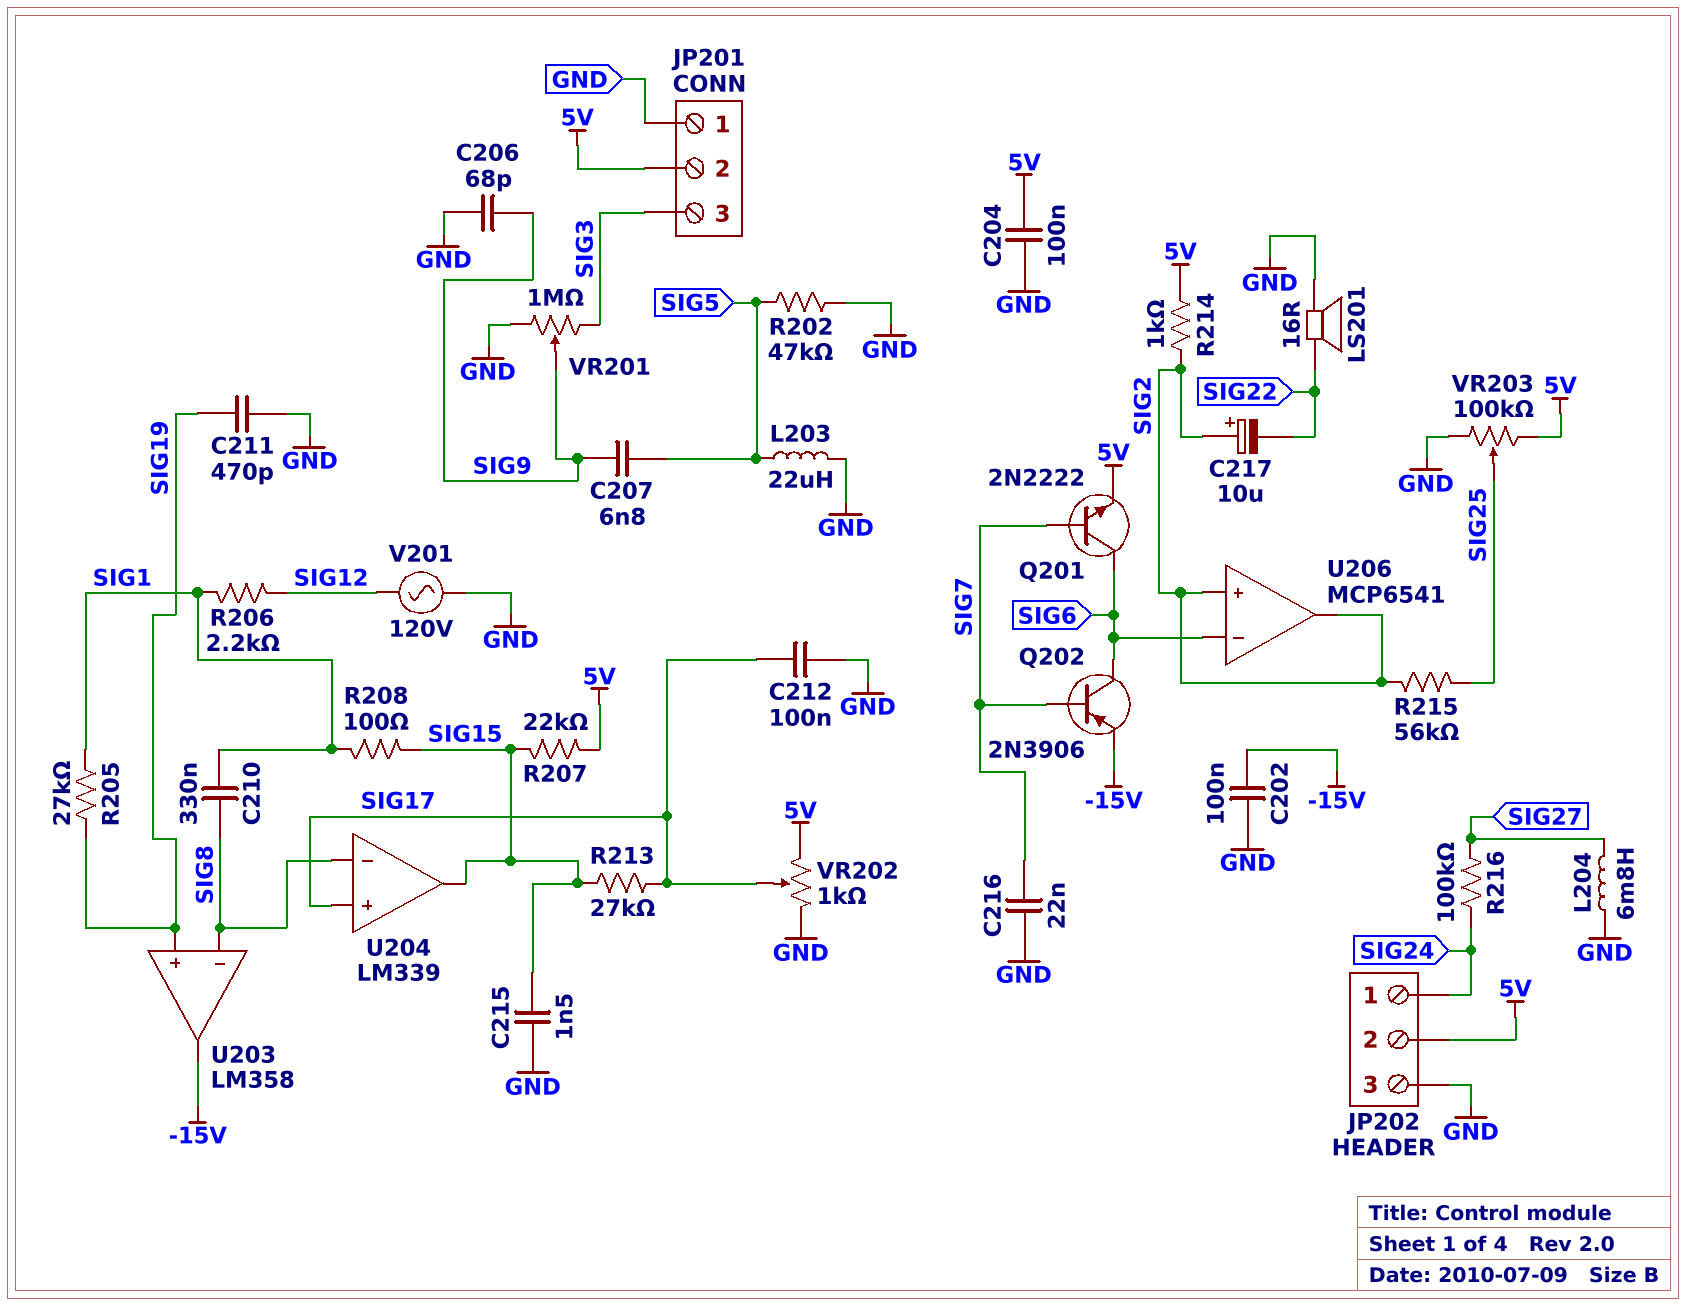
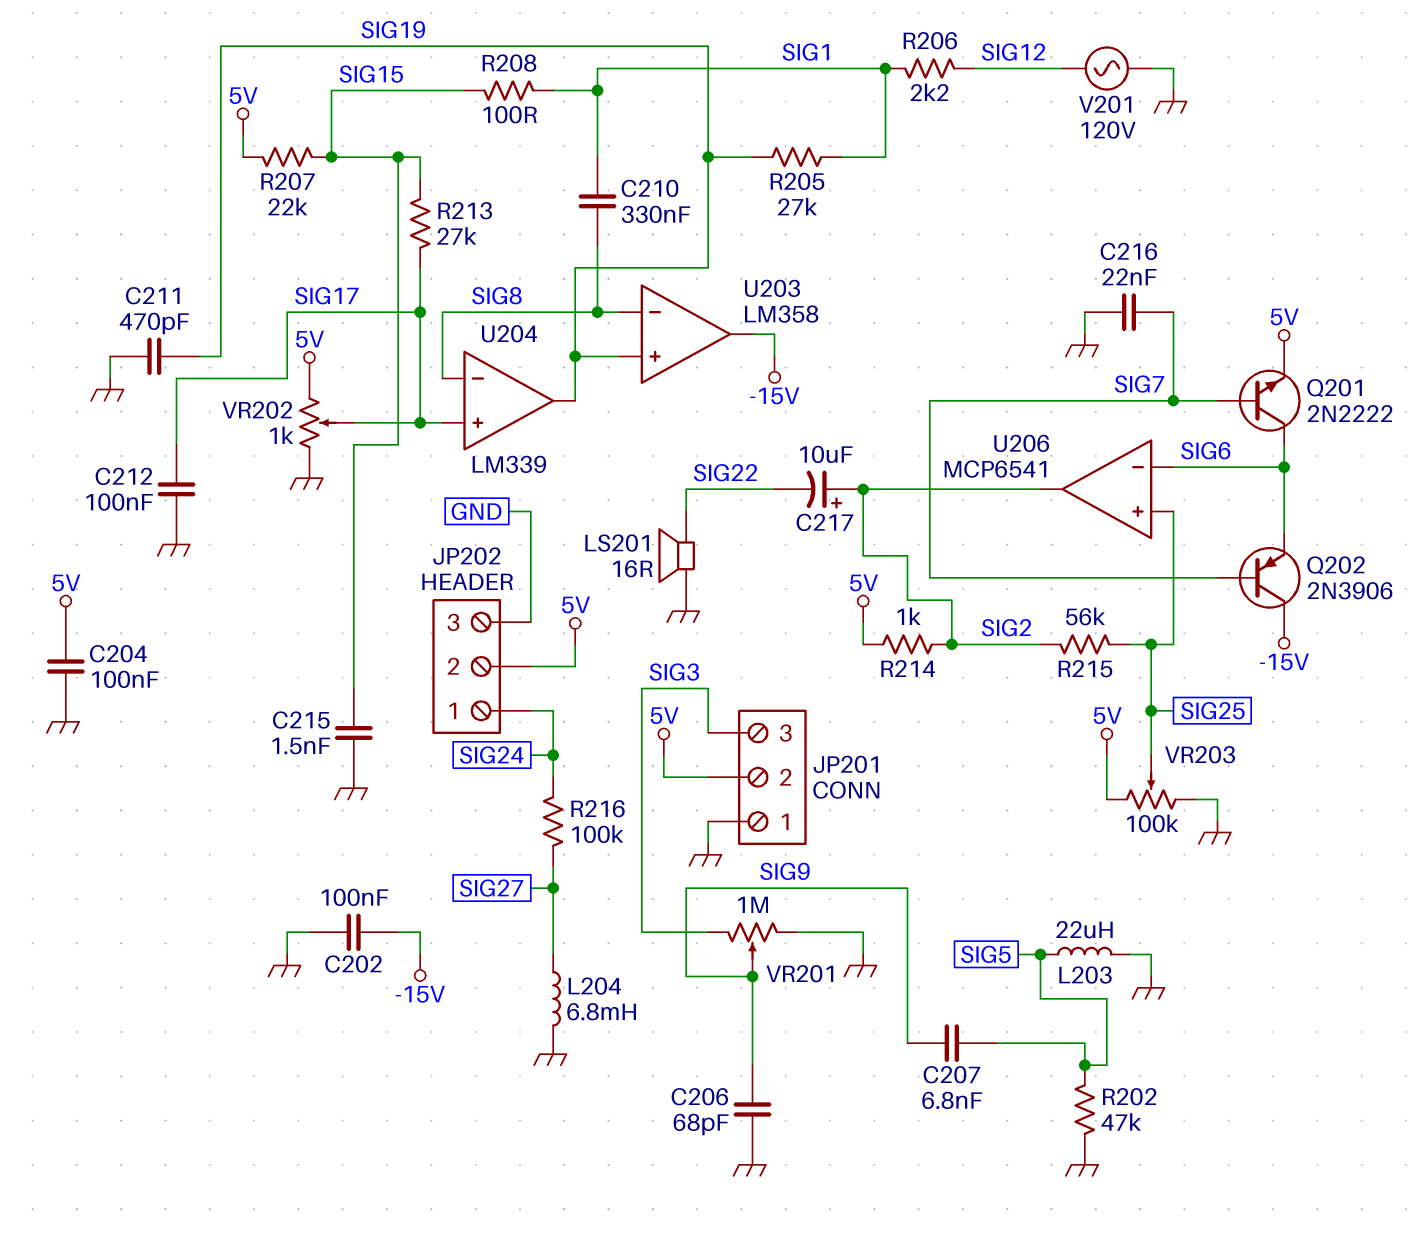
Q202: PNP 2N3906 (B SIG7, C SIG6, E -15V) -> PNP 2N3906 (B SIG7, C -15V, E SIG6)
U204 pin out: SIG15 -> SIG19
U206 pin in+: SIG2 -> SIG25

